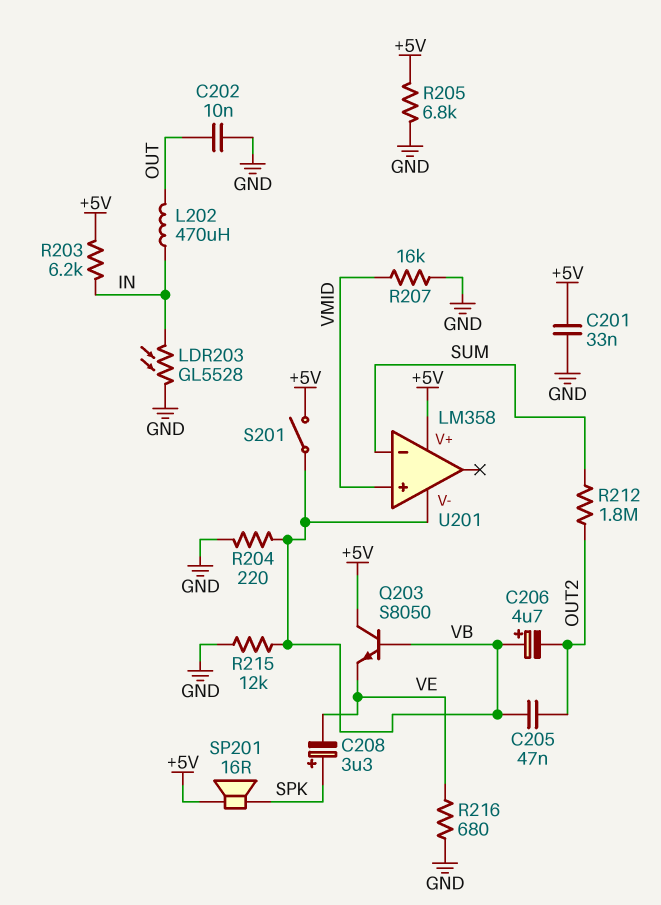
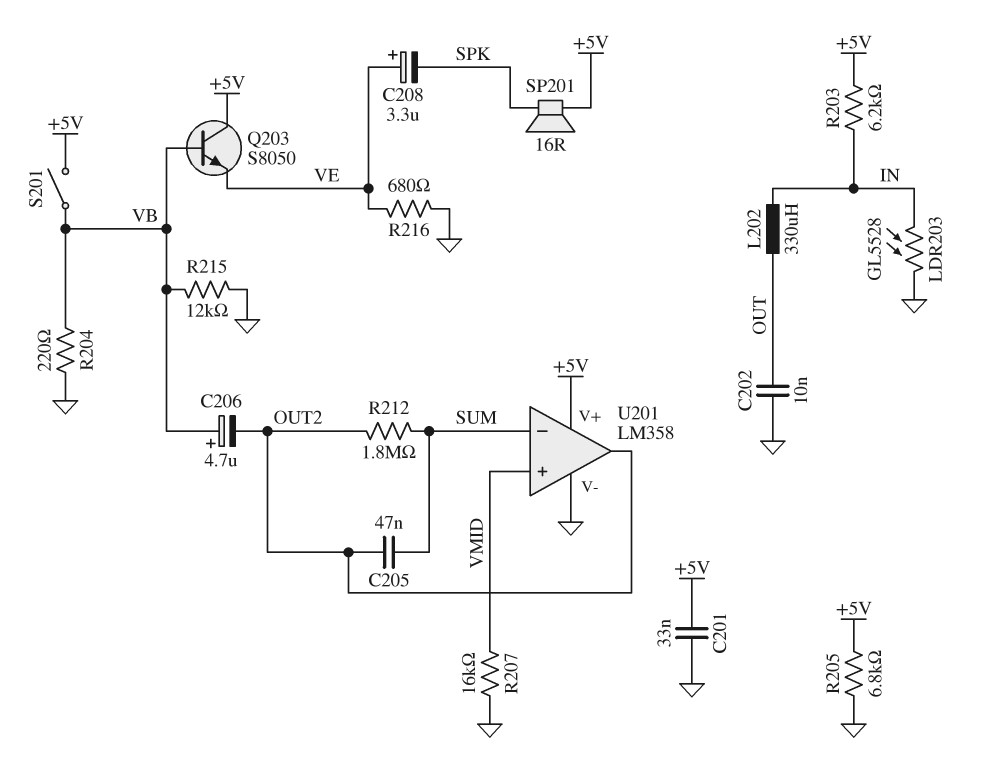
C205: 47nF (OUT2, VB) -> 47nF (OUT2, SUM)
C208: 3.3uF (plus SPK, minus VE) -> 3.3uF (plus VE, minus SPK)
L202: 470uH (IN, OUT) -> 330uH (IN, OUT)
U201 pin V-: VB -> GND
U201 pin out: none -> OUT2

